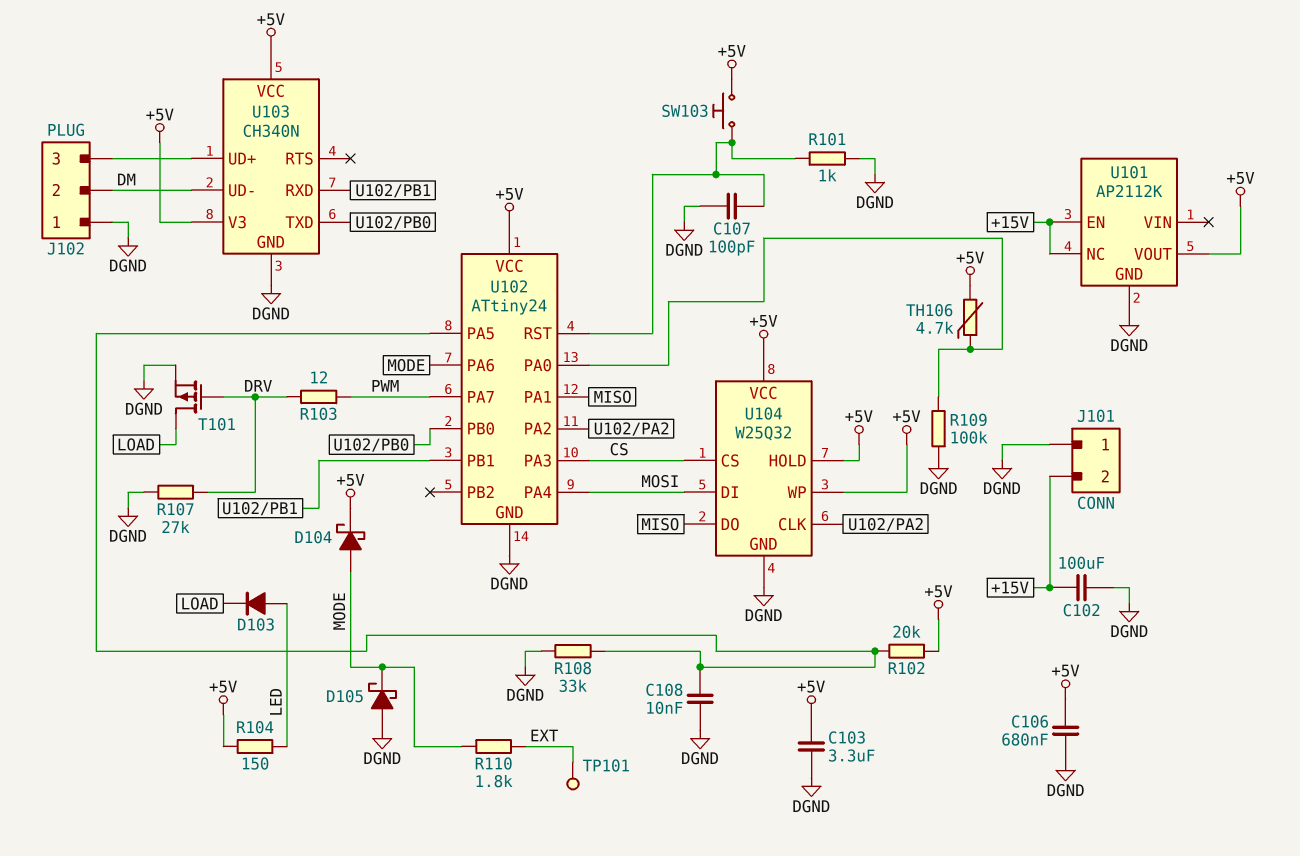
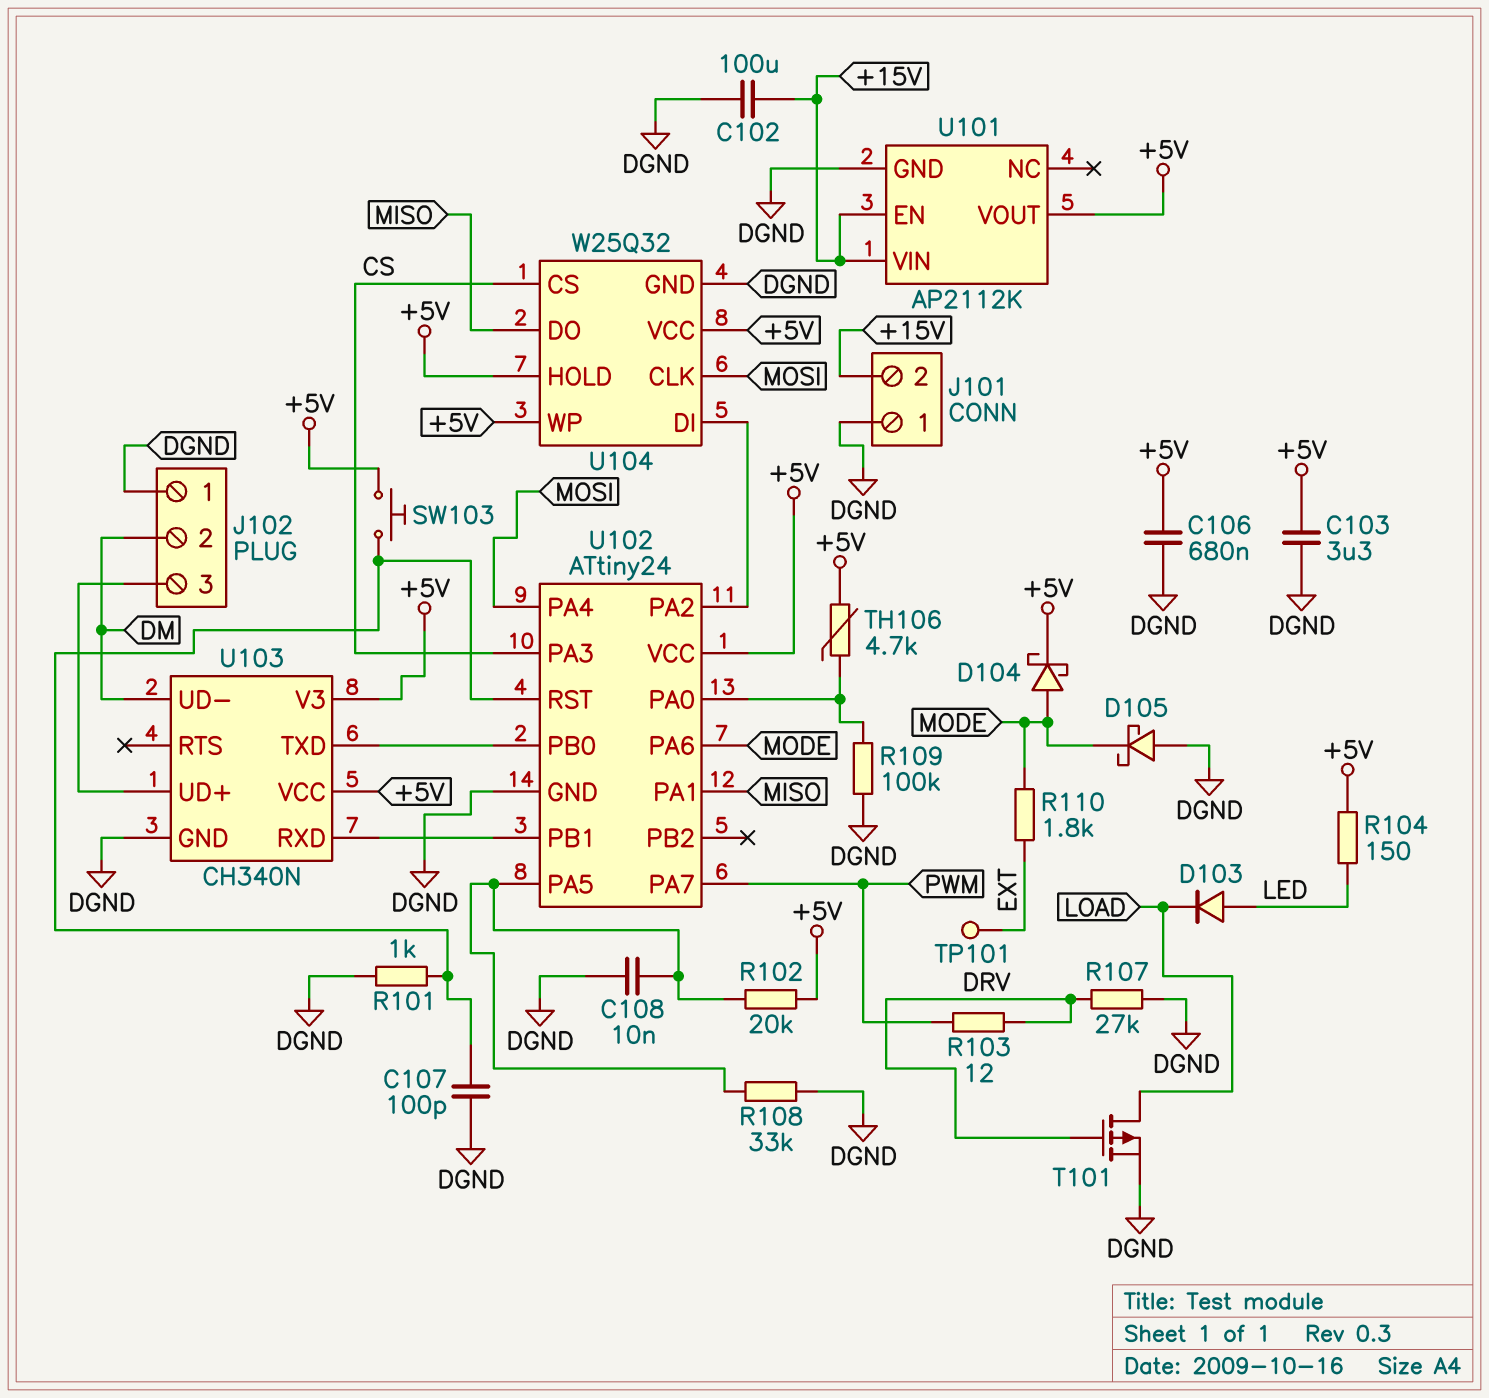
U101 pin NC: +15V -> none
U101 pin VIN: none -> +15V
U104 pin CLK: U102/PA2 -> MOSI
U104 pin DI: MOSI -> U102/PA2

